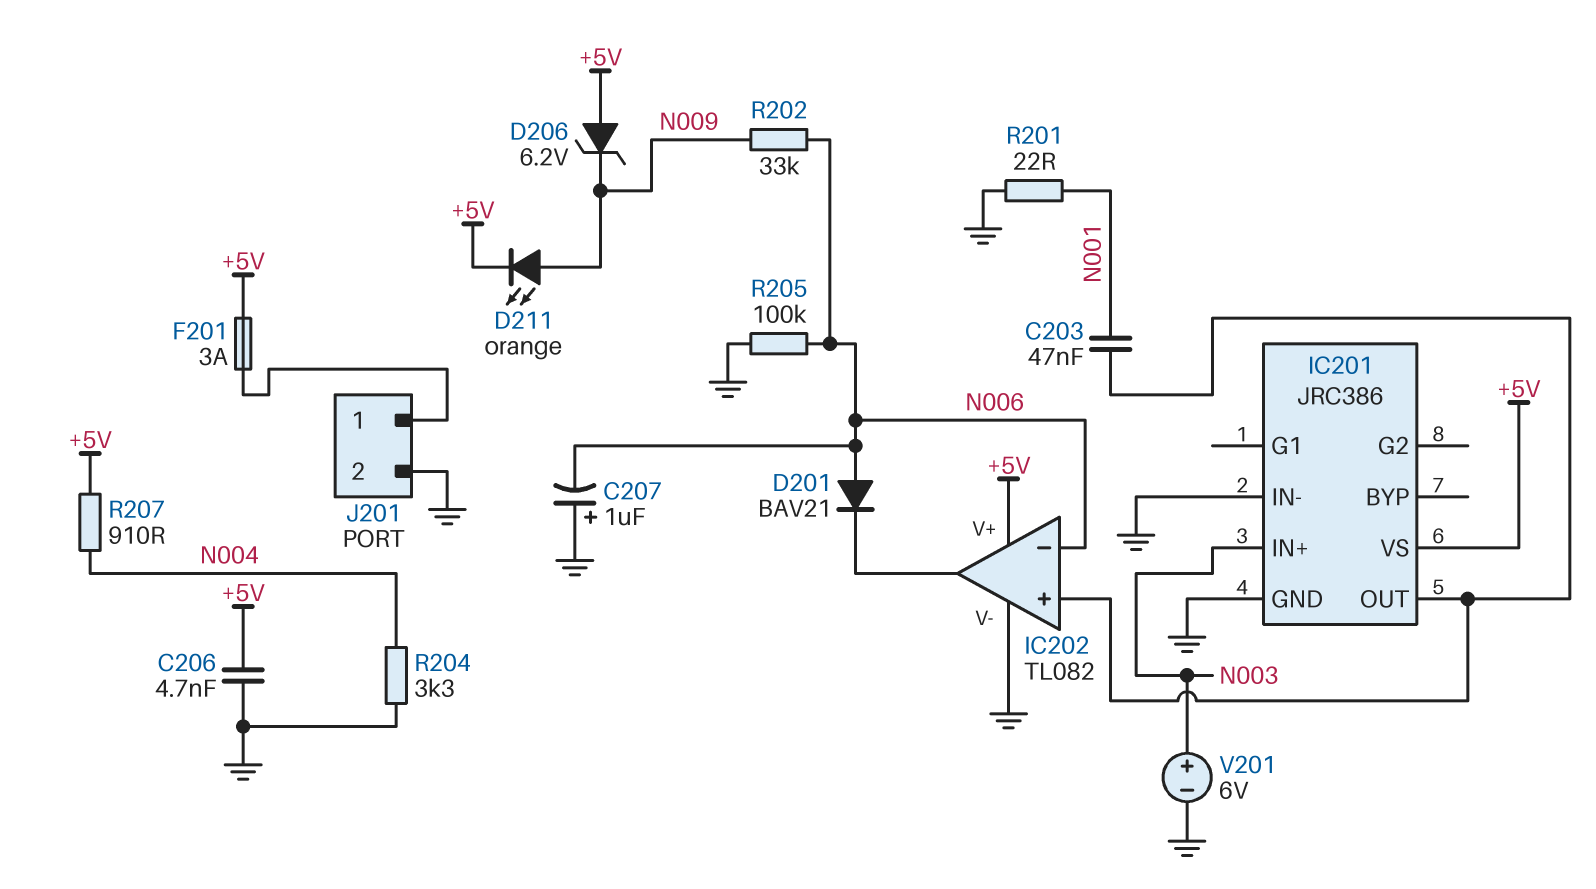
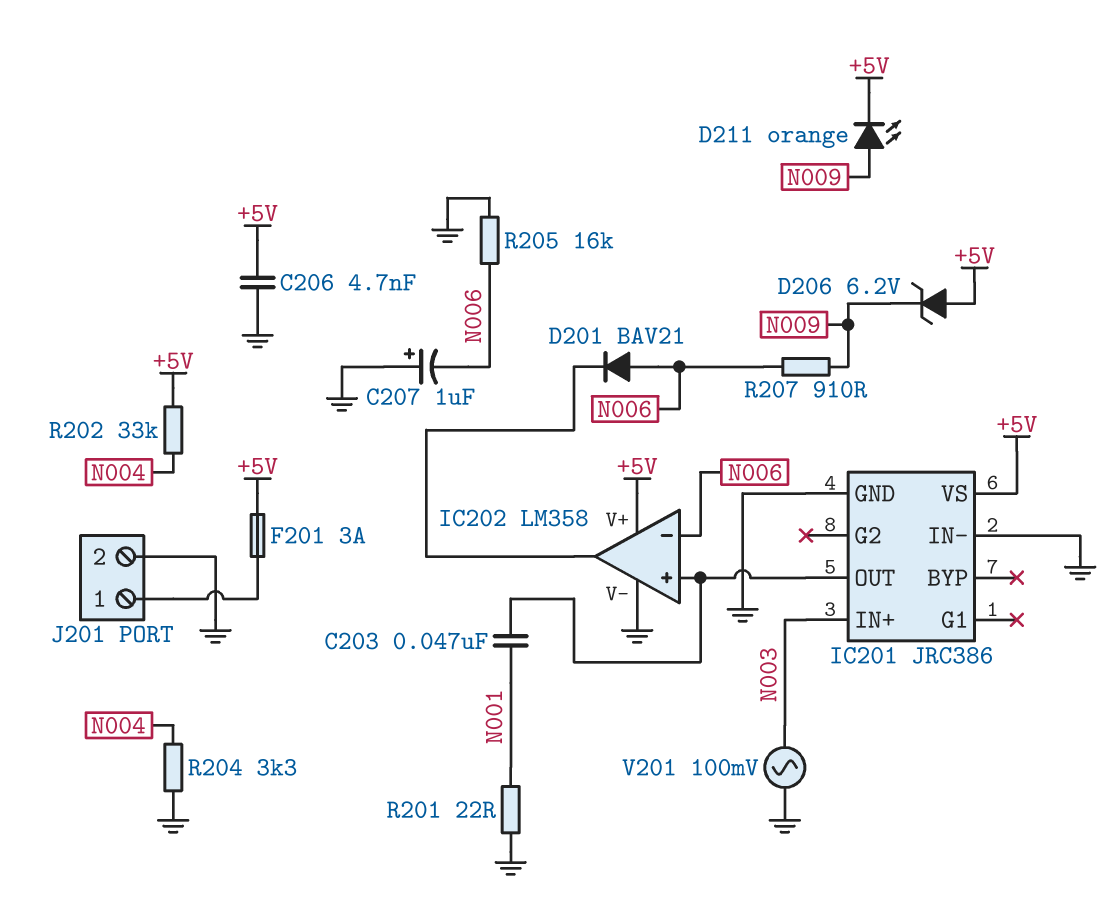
IC202: TL082 -> LM358
R202: 33k (N006, N009) -> 33k (+5V, N004)
R205: 100k (GND, N006) -> 16k (GND, N006)
R207: 910 (+5V, N004) -> 910 (N006, N009)
V201: 6V (plus N003, minus GND) -> AC 100mV (GND, N003)

